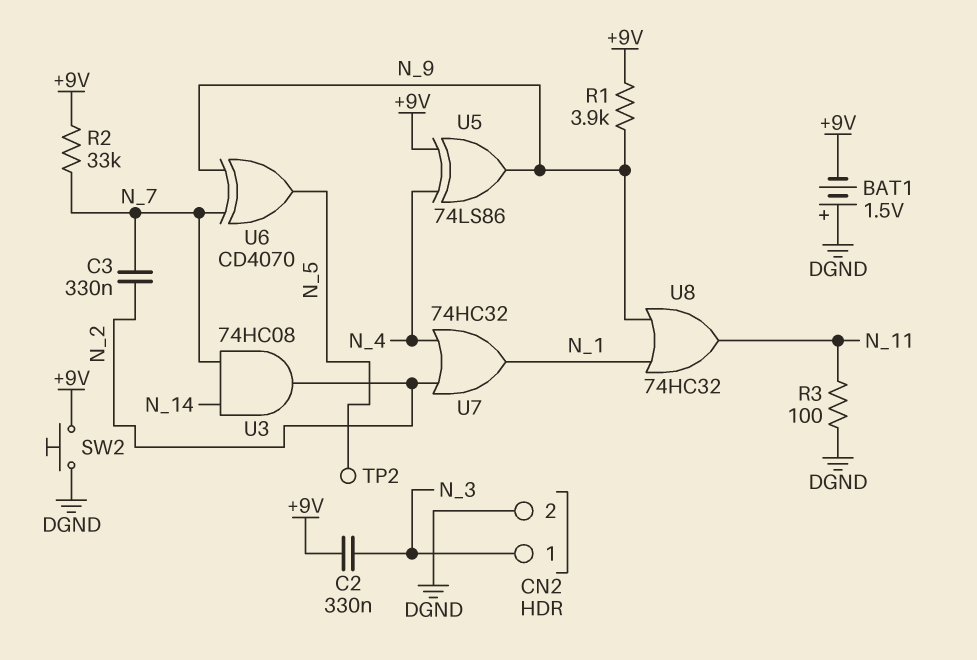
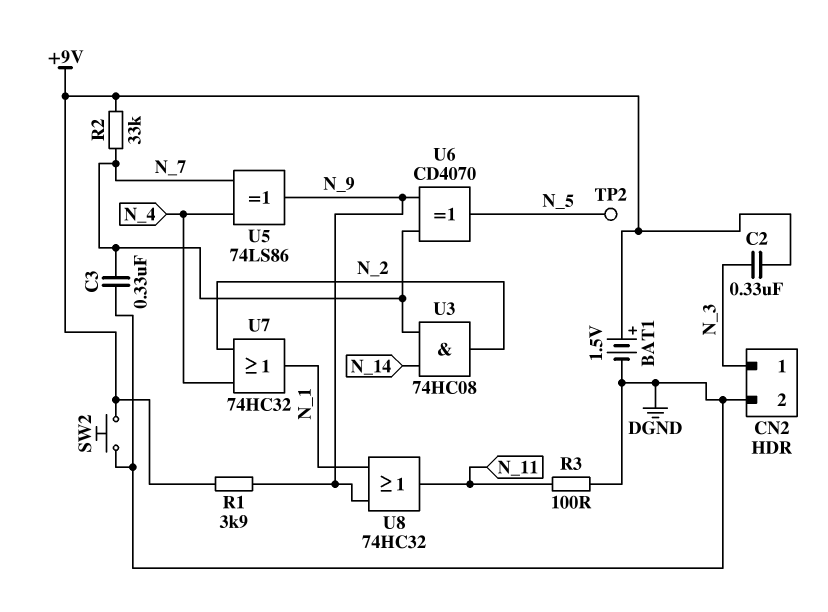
BAT1: 1.5V (plus DGND, minus +9V) -> 1.5V (plus +9V, minus DGND)
C3: 330nF (N_2, N_7) -> 330nF (DGND, N_7)
U5: XOR 74LS86 (in +9V, in N_4, out N_9) -> XOR 74LS86 (in N_4, in N_7, out N_9)

